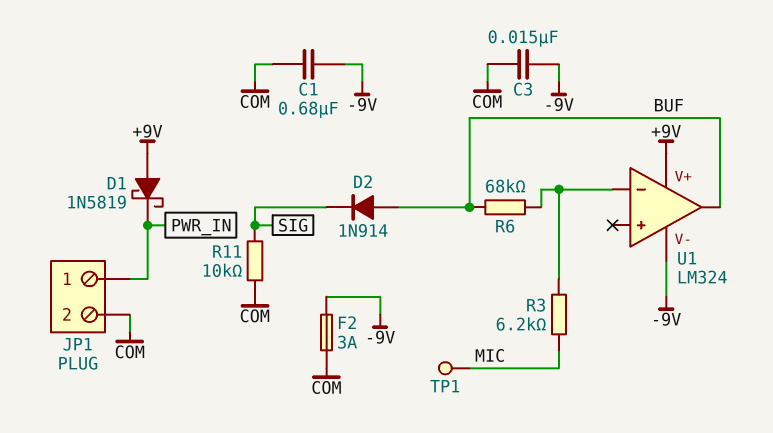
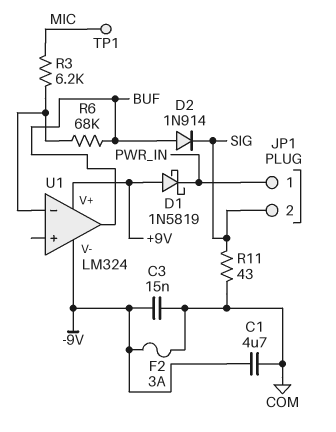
C1: 680nF (-9V, COM) -> 4.7uF (-9V, COM)
JP1 pin 2: COM -> SIG
R11: 10k (COM, SIG) -> 43 (COM, SIG)

